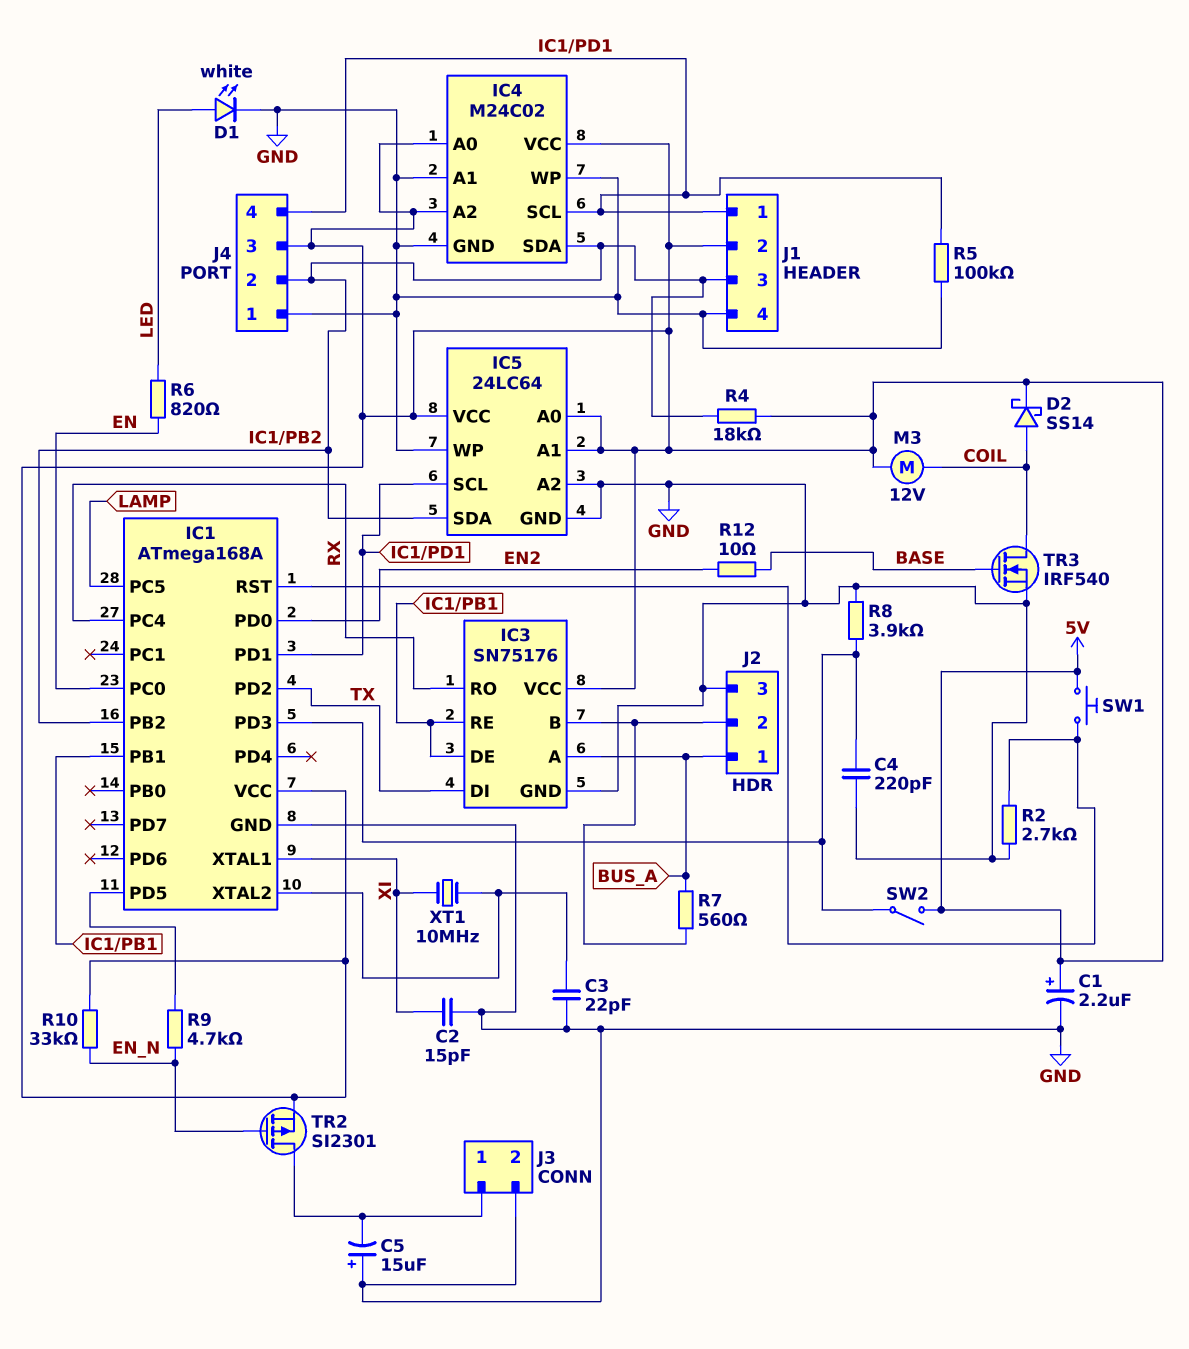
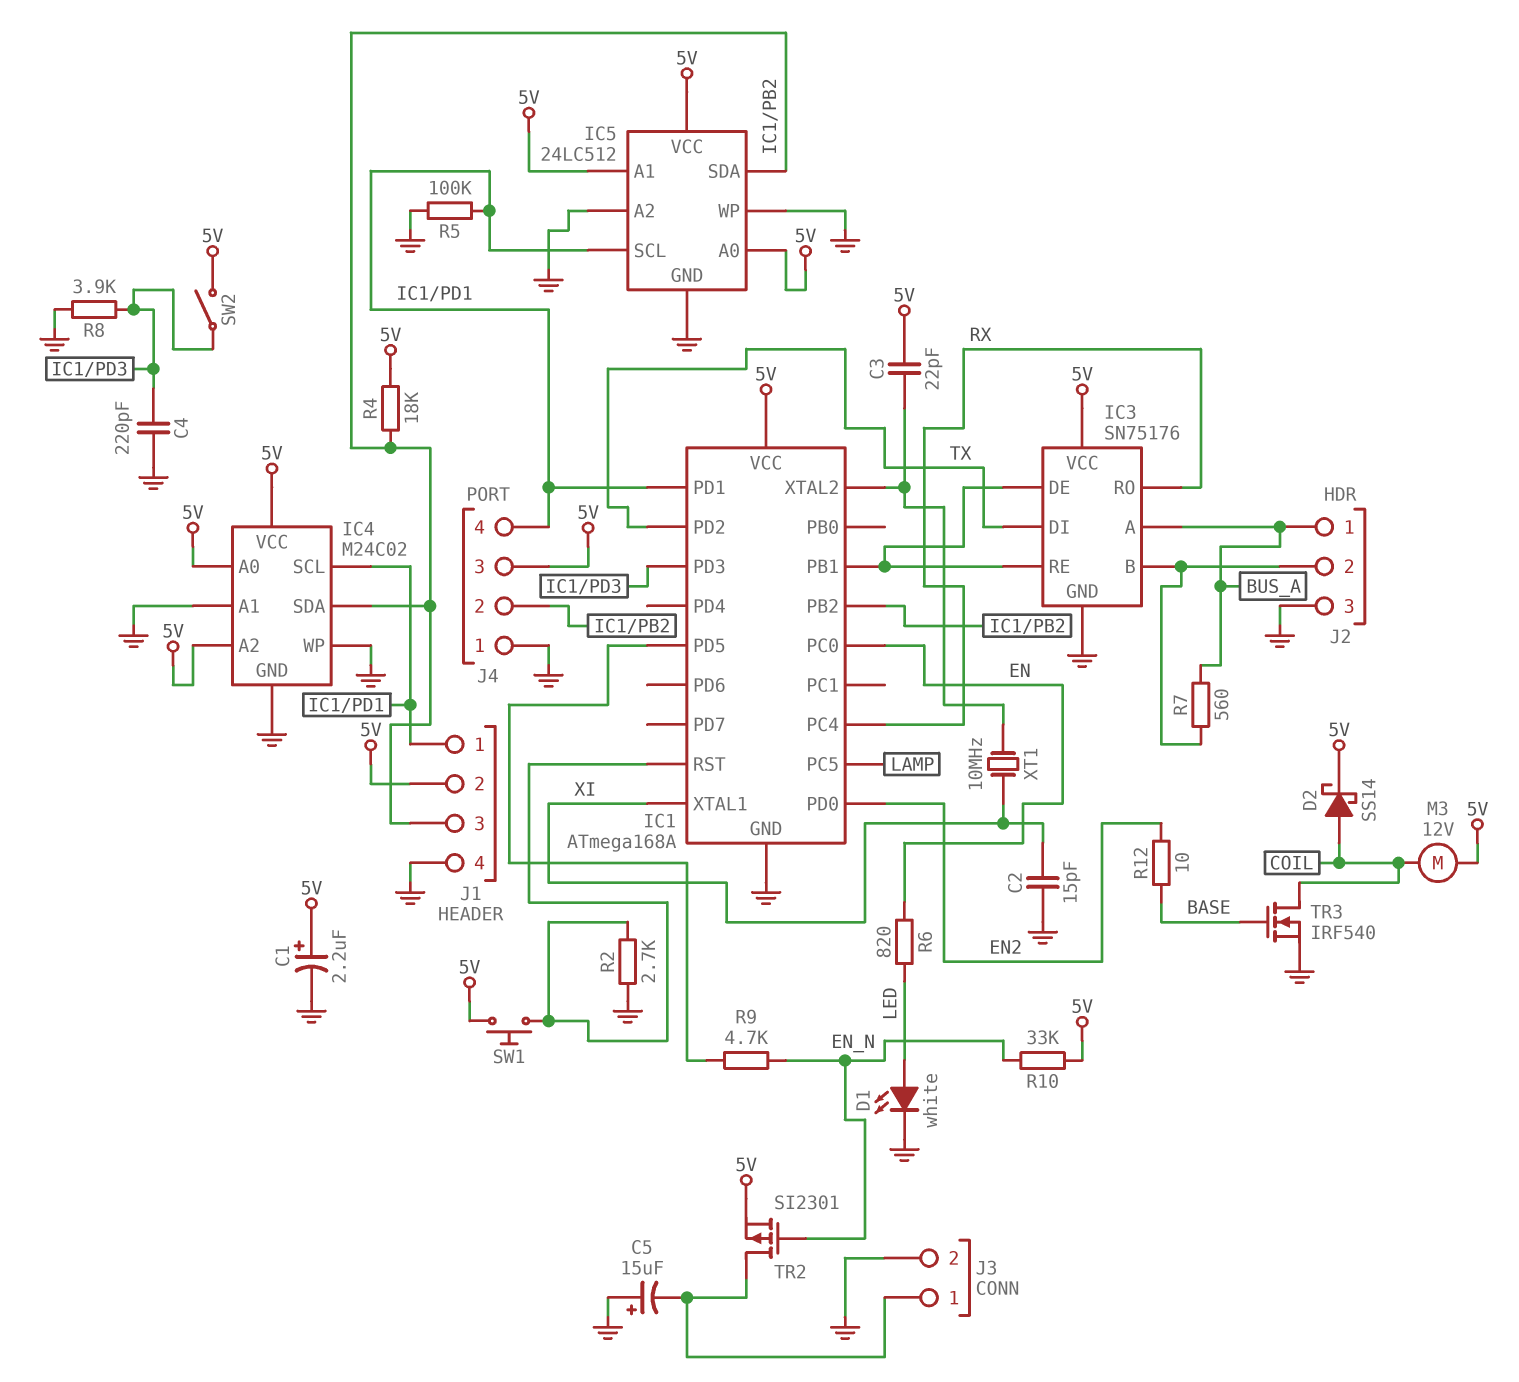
C3: 22pF (GND, IC1/XTAL2) -> 22pF (5V, IC1/XTAL2)
IC5: 24LC64 -> 24LC512

